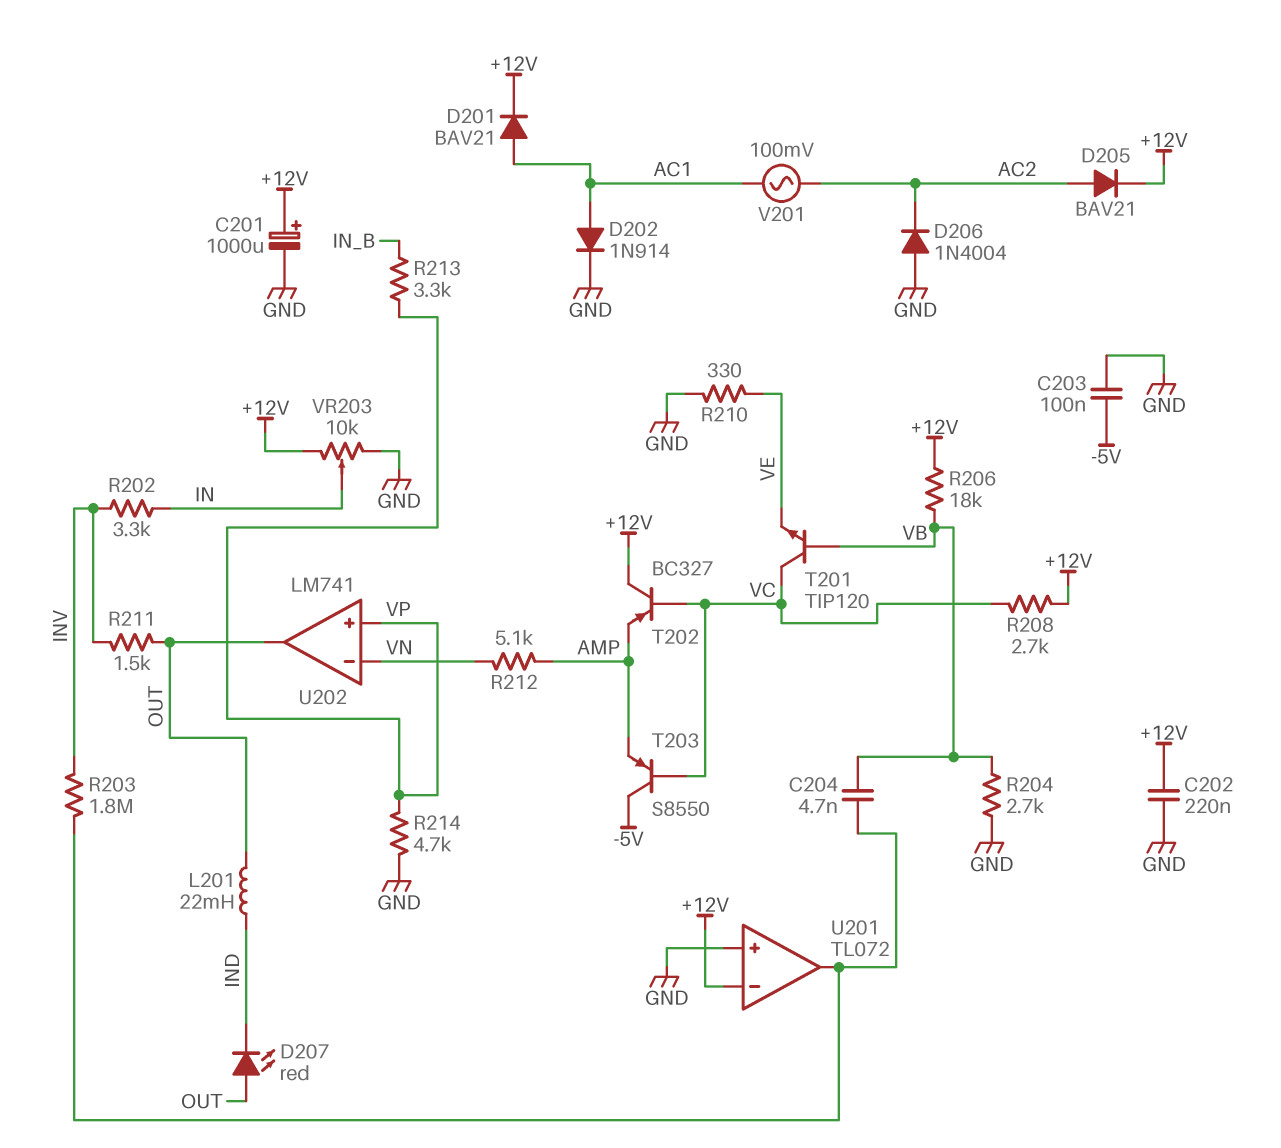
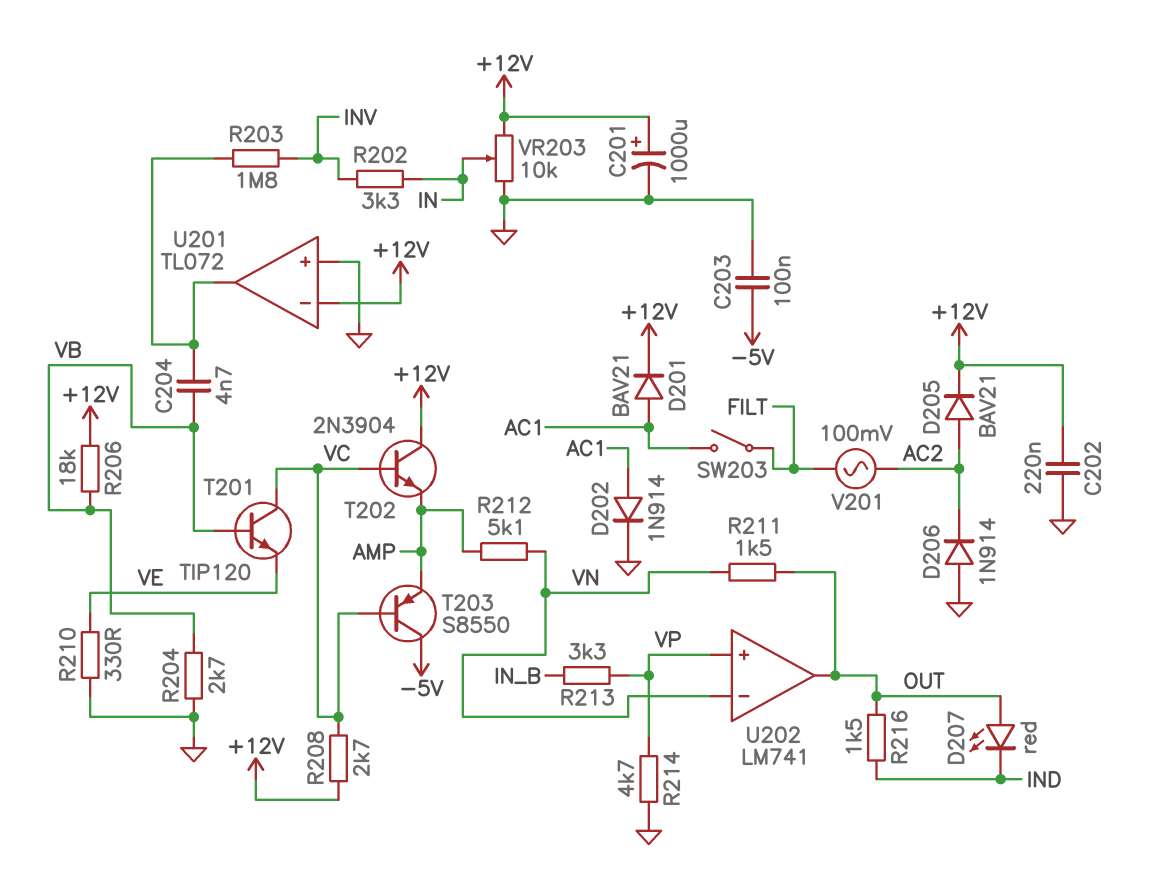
D206: diode 1N4004 (A GND, K AC2) -> diode 1N914 (A GND, K AC2)
L201: 22mH (IND, OUT) -> none
R211: 1.5k (INV, OUT) -> 1.5k (OUT, VN)
R216: none -> 1.5k (IND, OUT)
SW203: none -> switch (AC1, FILT)
T202: PNP BC327 (B VC, C +12V, E AMP) -> NPN 2N3904 (B VC, C +12V, E AMP)
V201: AC 100mV (AC1, AC2) -> AC 100mV (AC2, FILT)

